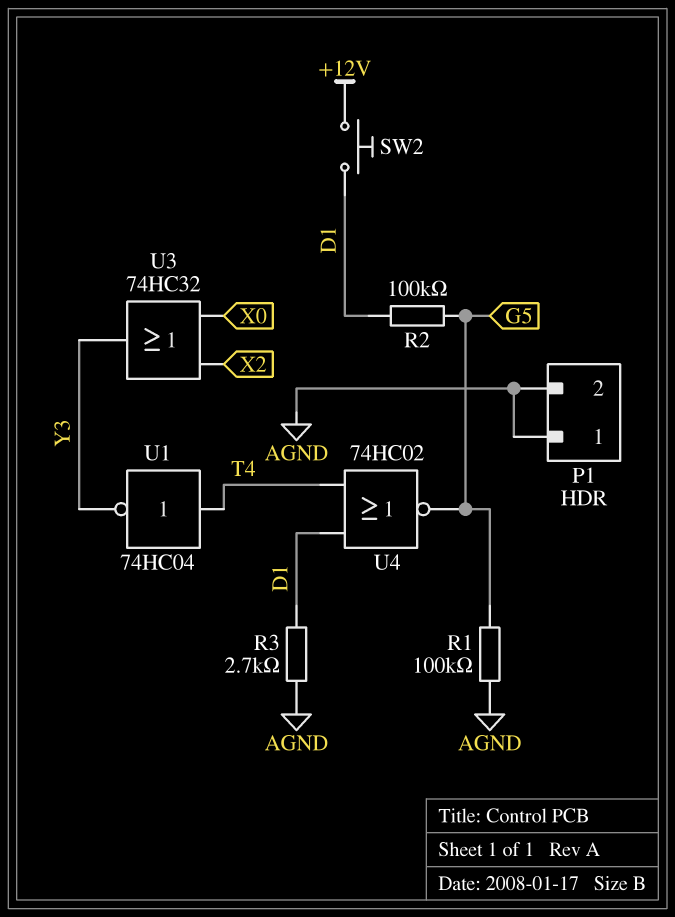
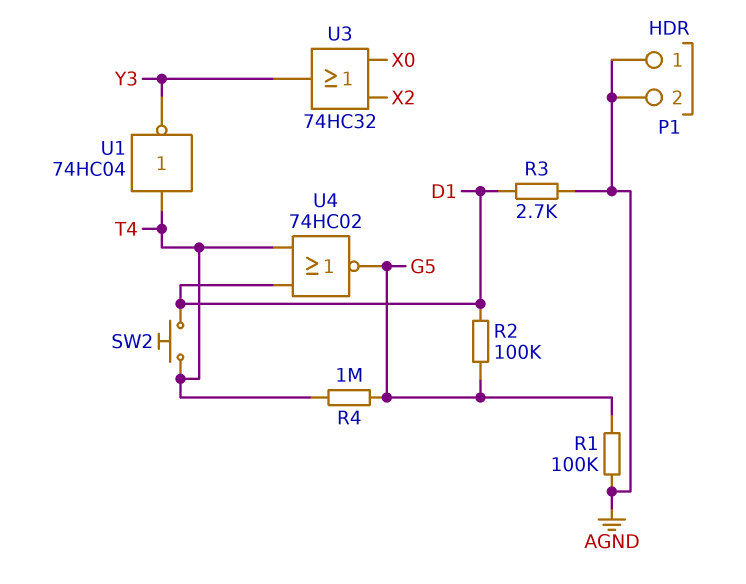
R4: none -> 1M (G5, T4)
SW2: button (+12V, D1) -> button (D1, T4)

